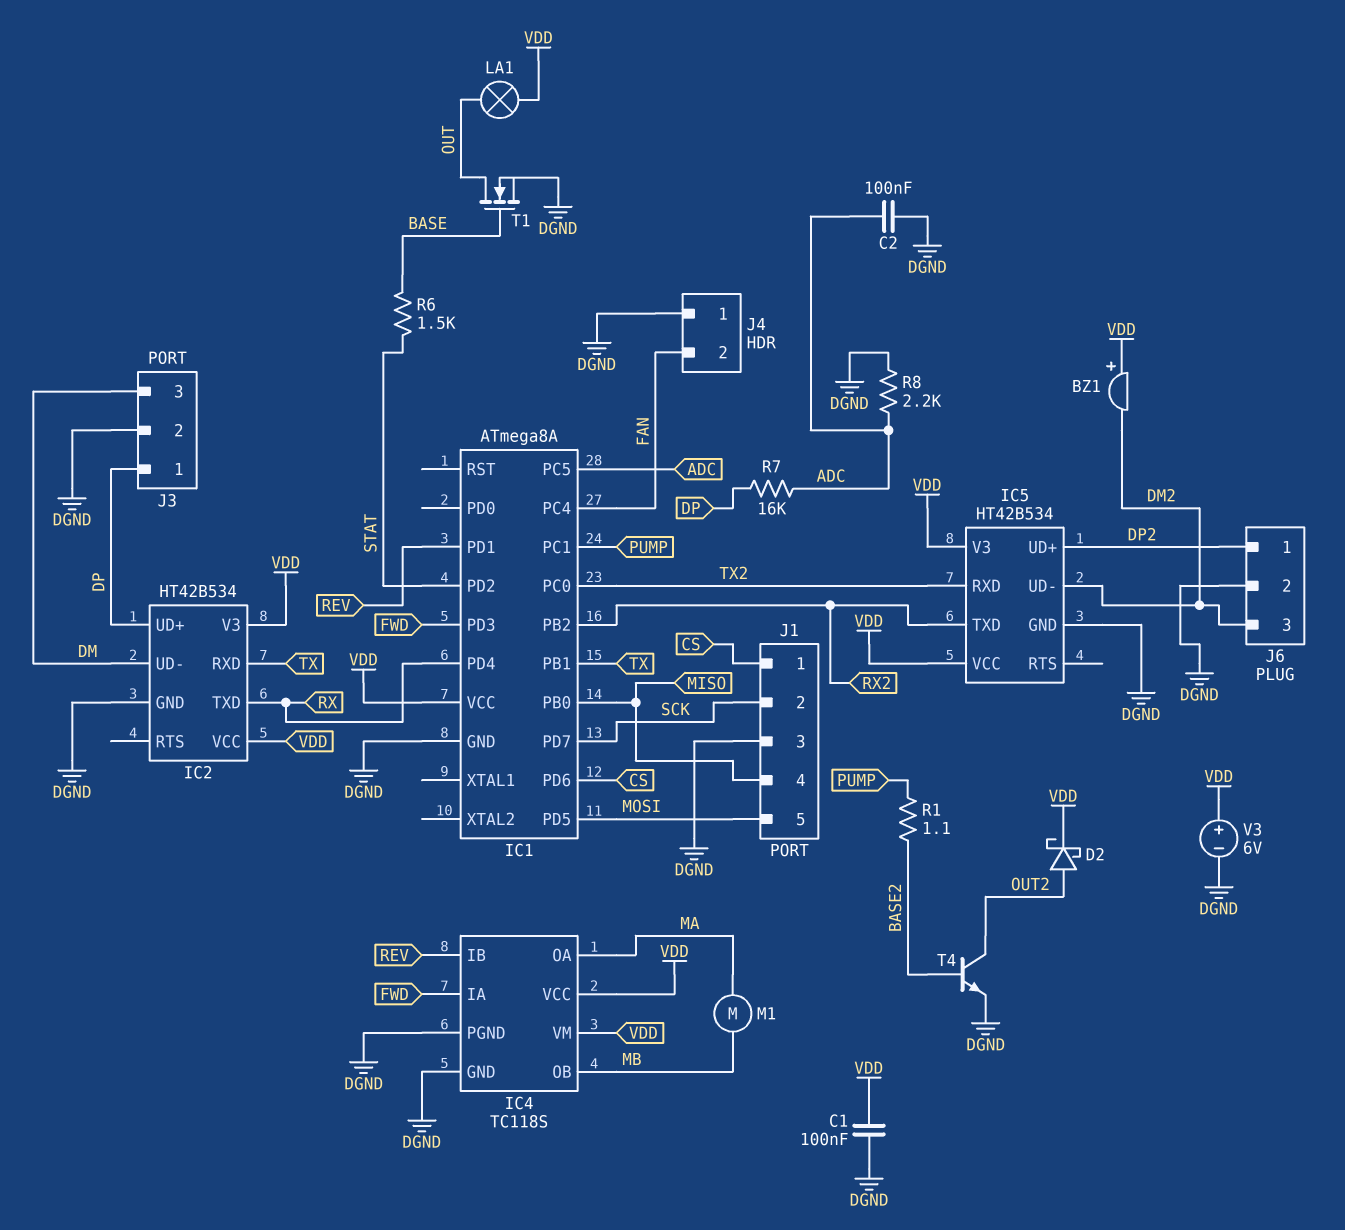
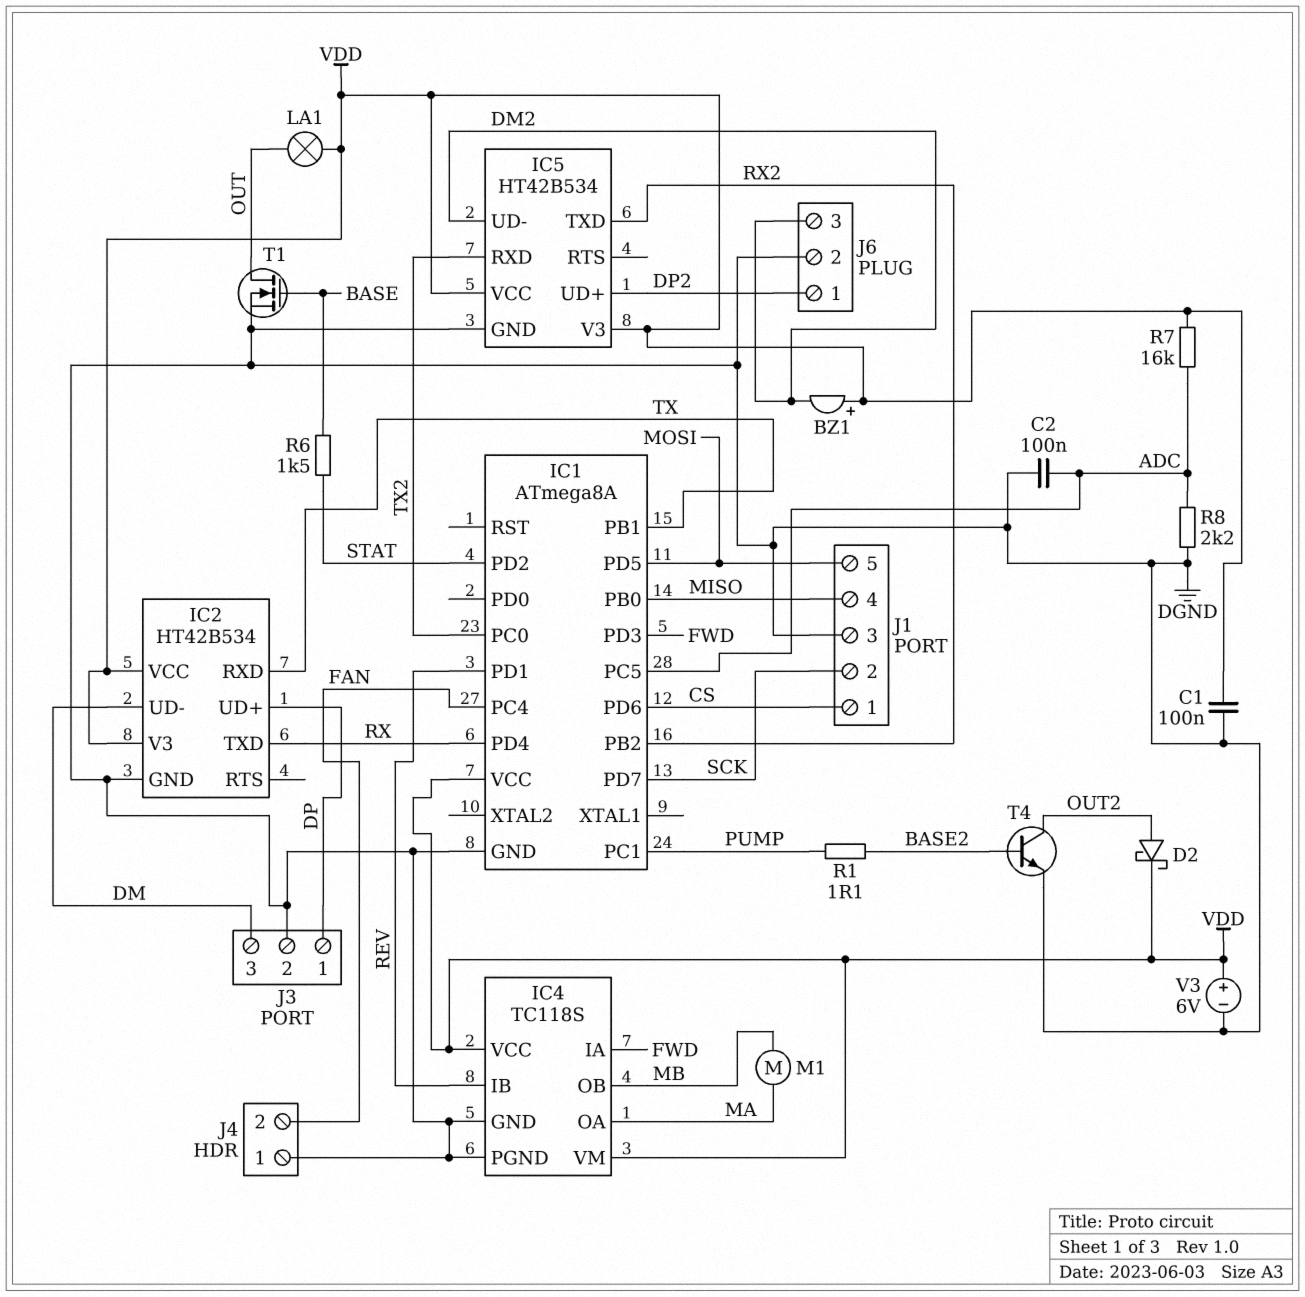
R7: 16k (ADC, DP) -> 16k (ADC, VDD)

